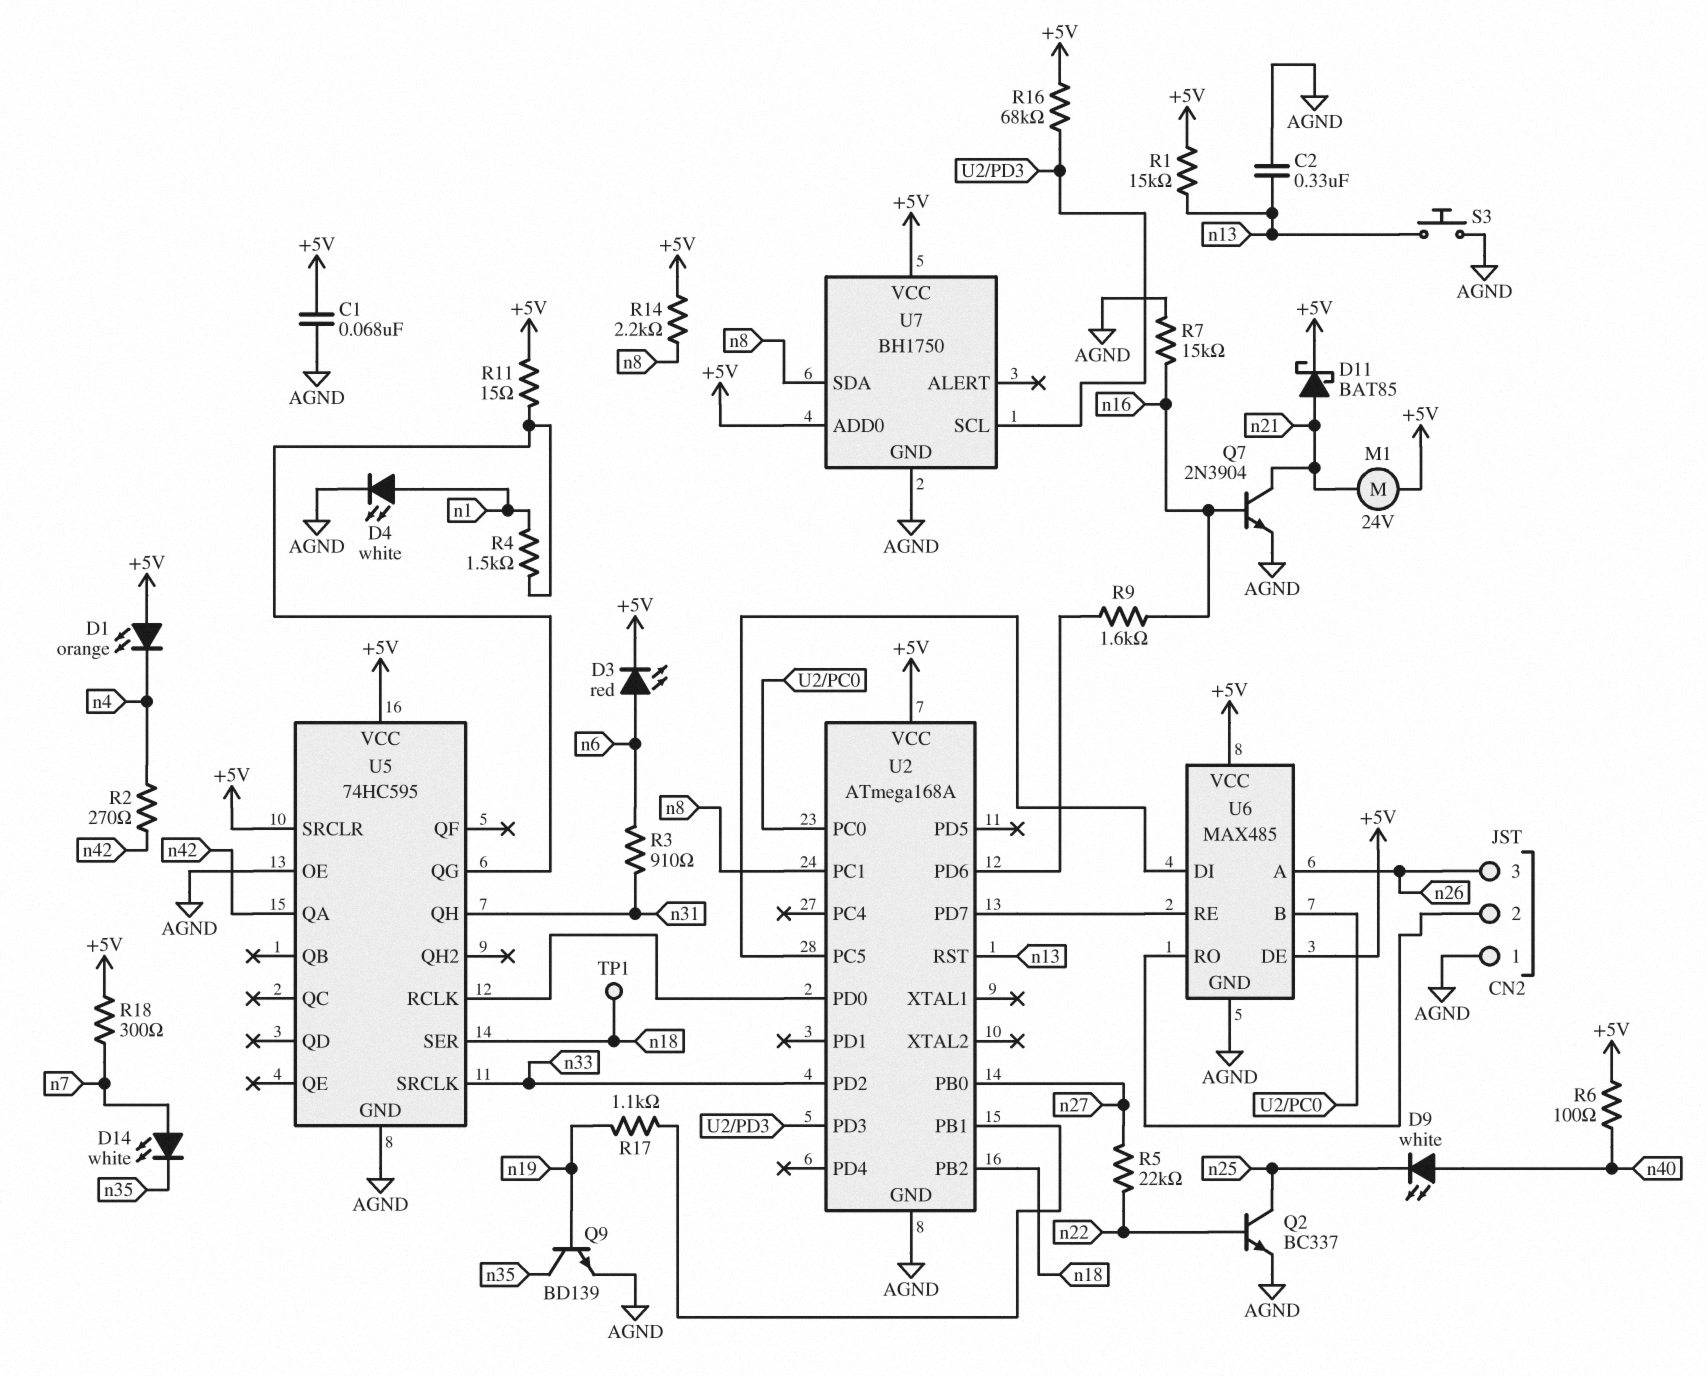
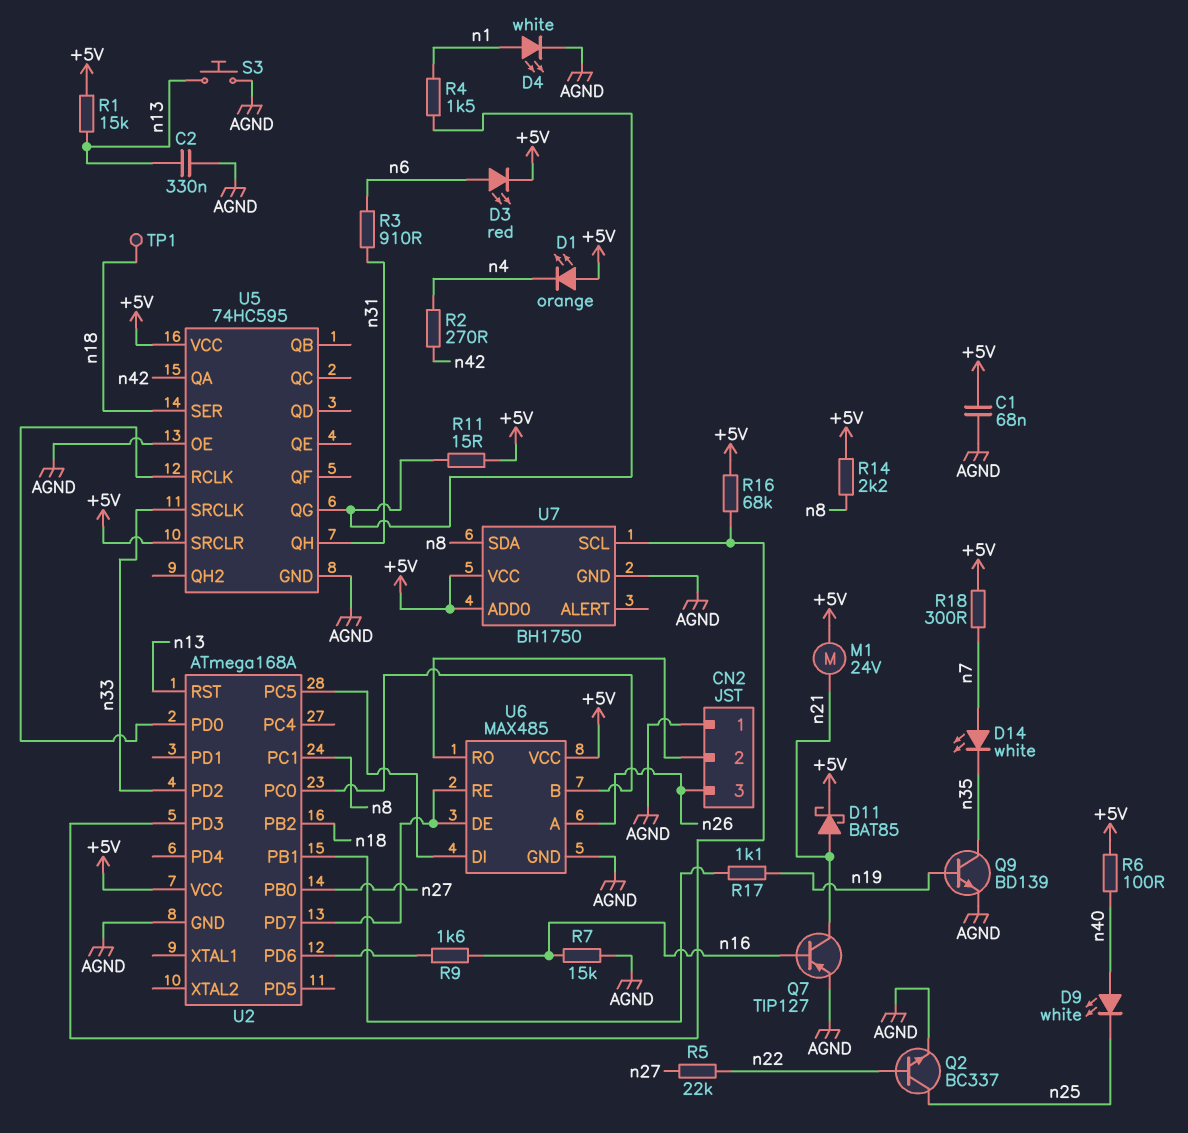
Q7: NPN 2N3904 (B n16, C n21, E AGND) -> PNP TIP127 (B n16, C n21, E AGND)
U6 pin DE: +5V -> U2/PD7

